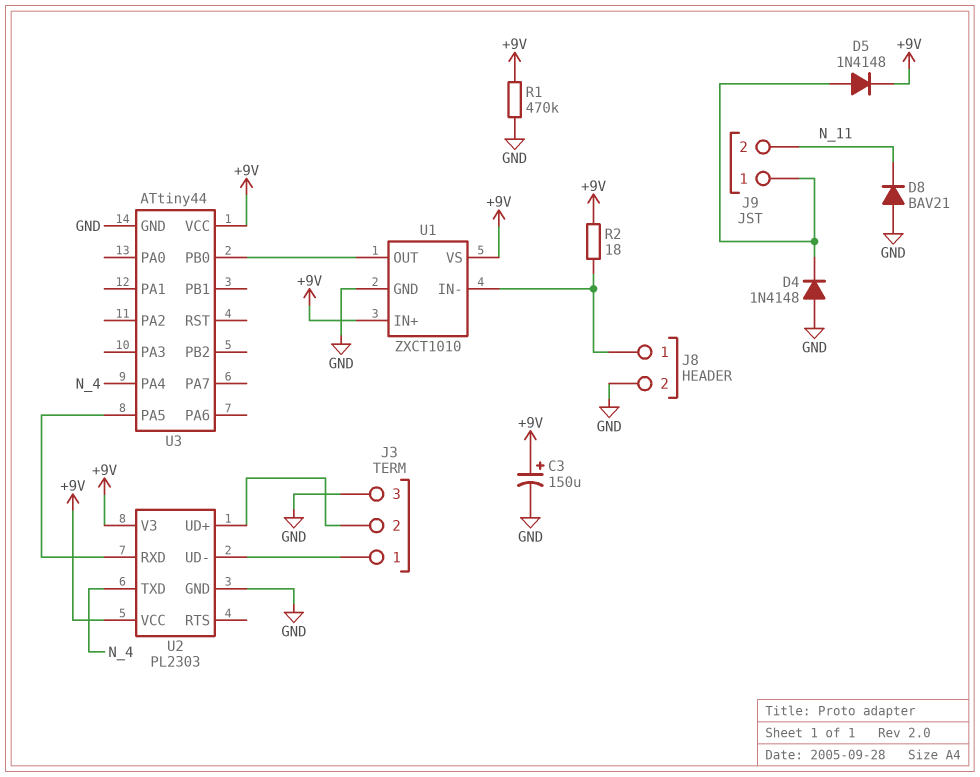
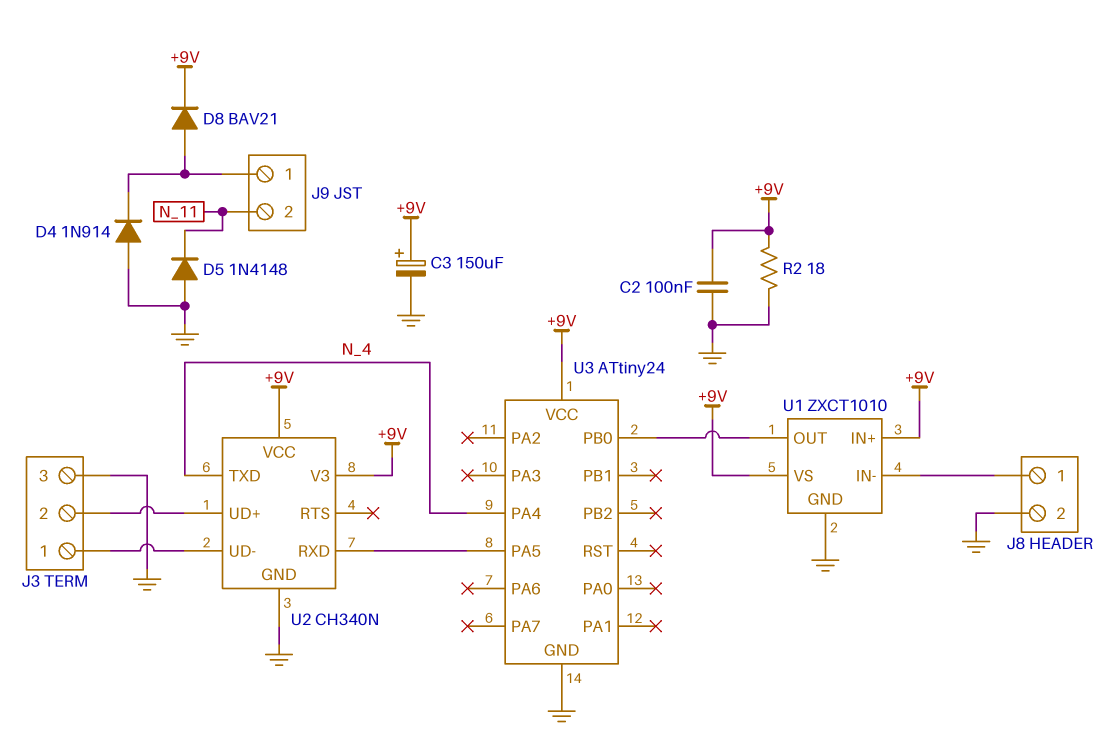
C2: none -> 100nF (+9V, GND)
D4: diode 1N4148 (A GND, K J9/1) -> diode 1N914 (A GND, K J9/1)
D5: diode 1N4148 (A J9/1, K +9V) -> diode 1N4148 (A GND, K N_11)
D8: diode BAV21 (A GND, K N_11) -> diode BAV21 (A J9/1, K +9V)
R1: 470k (+9V, GND) -> none
R2: 18 (+9V, J8/1) -> 18 (+9V, GND)
U2: PL2303 -> CH340N
U3: ATtiny44 -> ATtiny24

